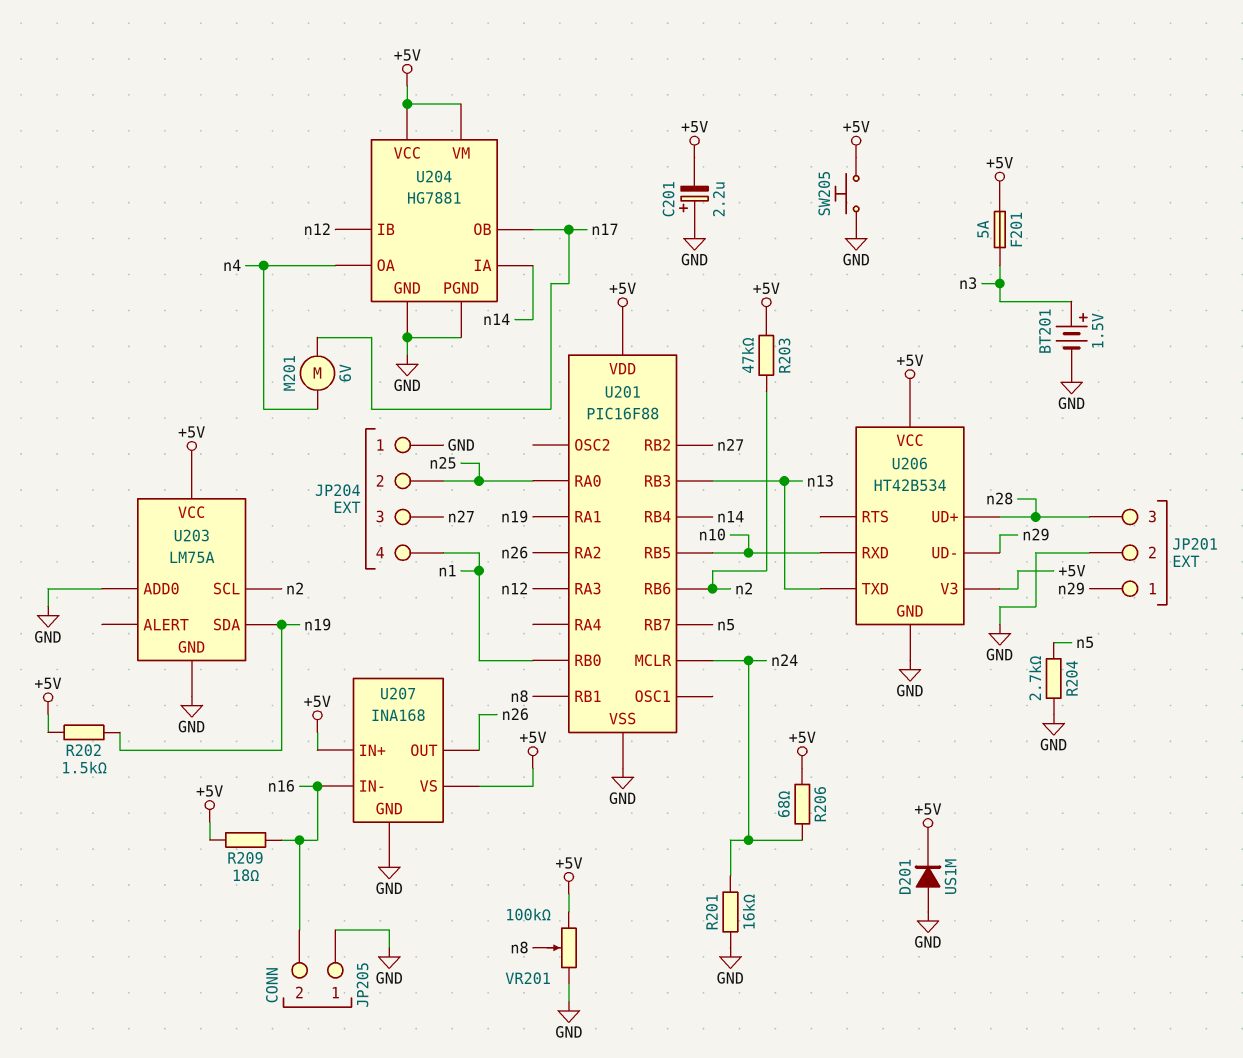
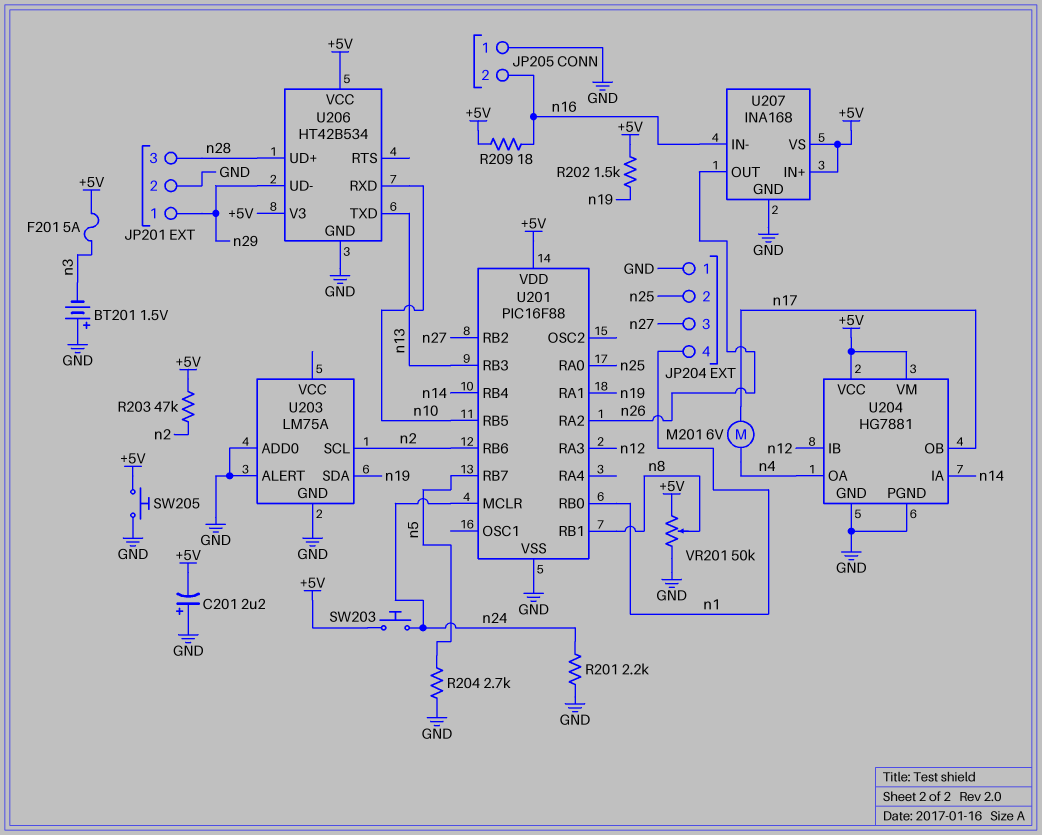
BT201: 1.5V (plus n3, minus GND) -> 1.5V (plus GND, minus n3)
D201: diode US1M (A GND, K +5V) -> none
R201: 16k (GND, n24) -> 2.2k (GND, n24)
R206: 68 (+5V, n24) -> none
SW203: none -> button (+5V, n24)
U203 pin ALERT: none -> GND
U203 pin VCC: +5V -> none
VR201: 100k (+5V, GND, wiper n8) -> 50k (+5V, GND, wiper n8)

